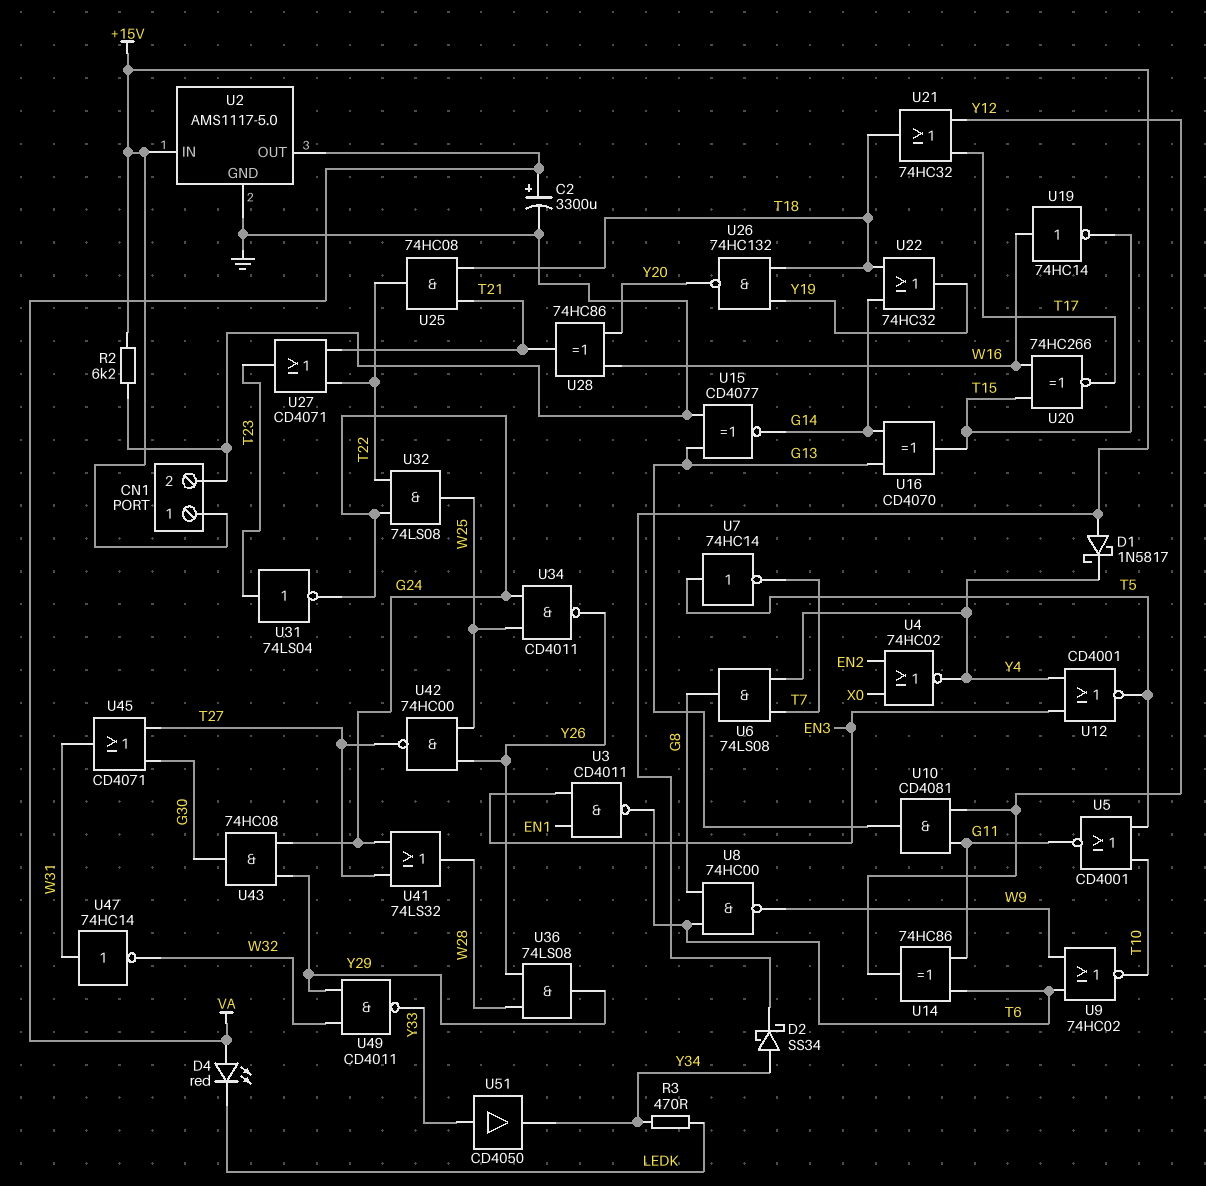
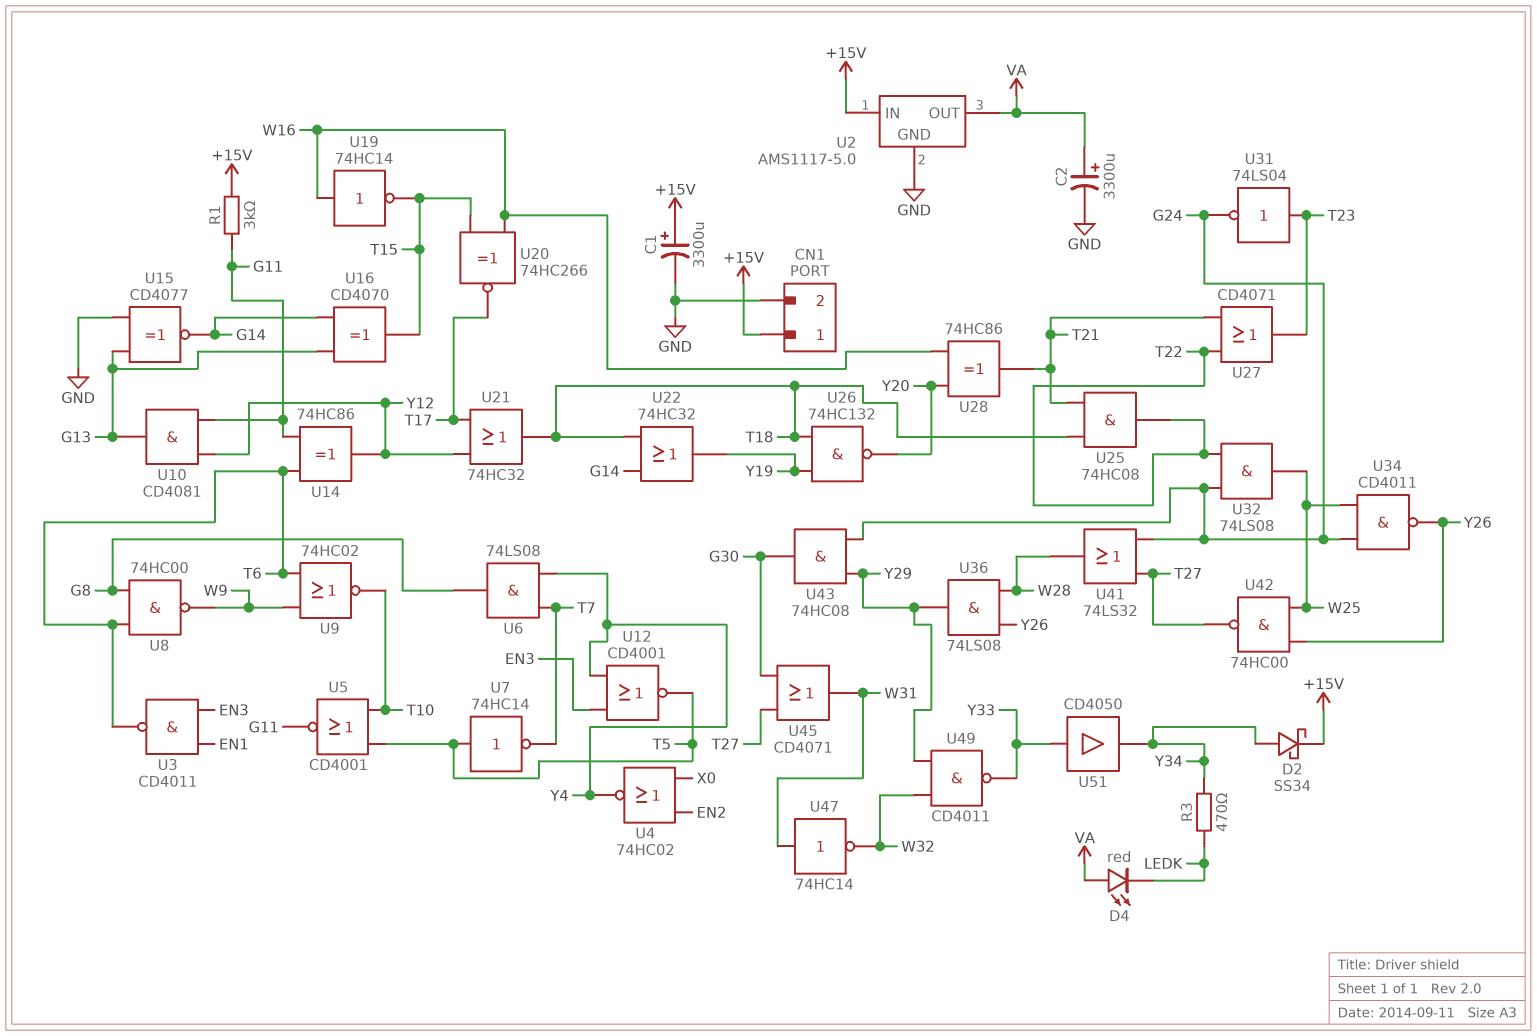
C1: none -> 3300uF (plus +15V, minus GND)
D1: schottky 1N5817 (A +15V, K Y4) -> none
R1: none -> 3k (+15V, G11)
R2: 6.2k (+15V, GND) -> none

